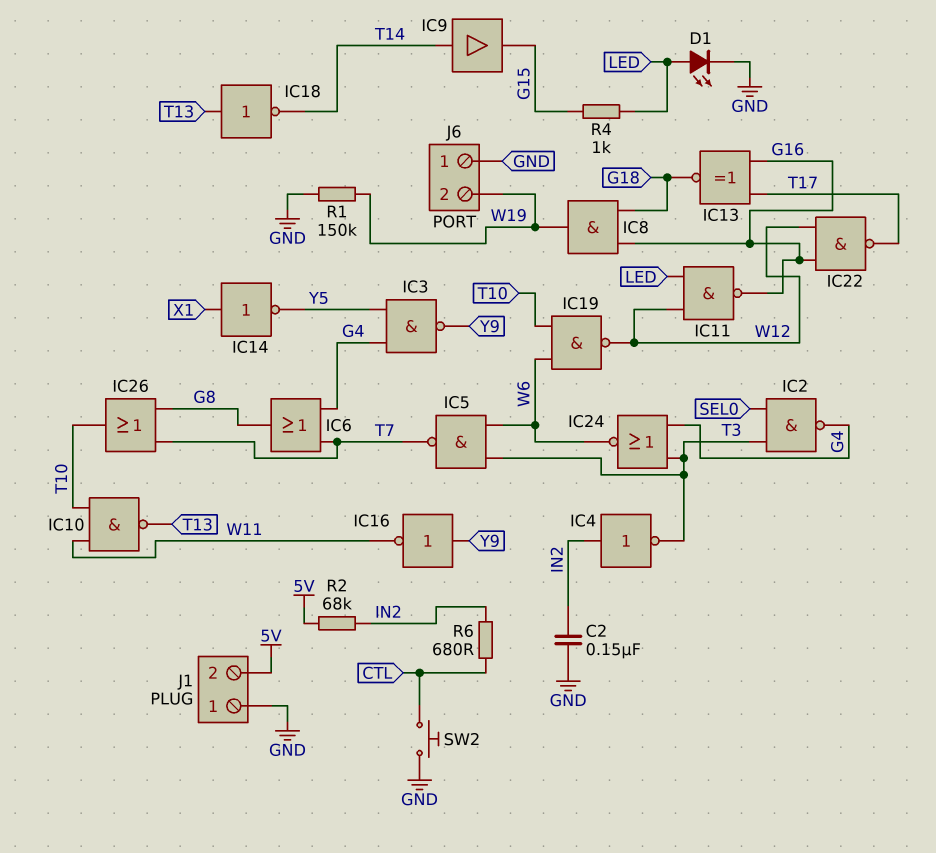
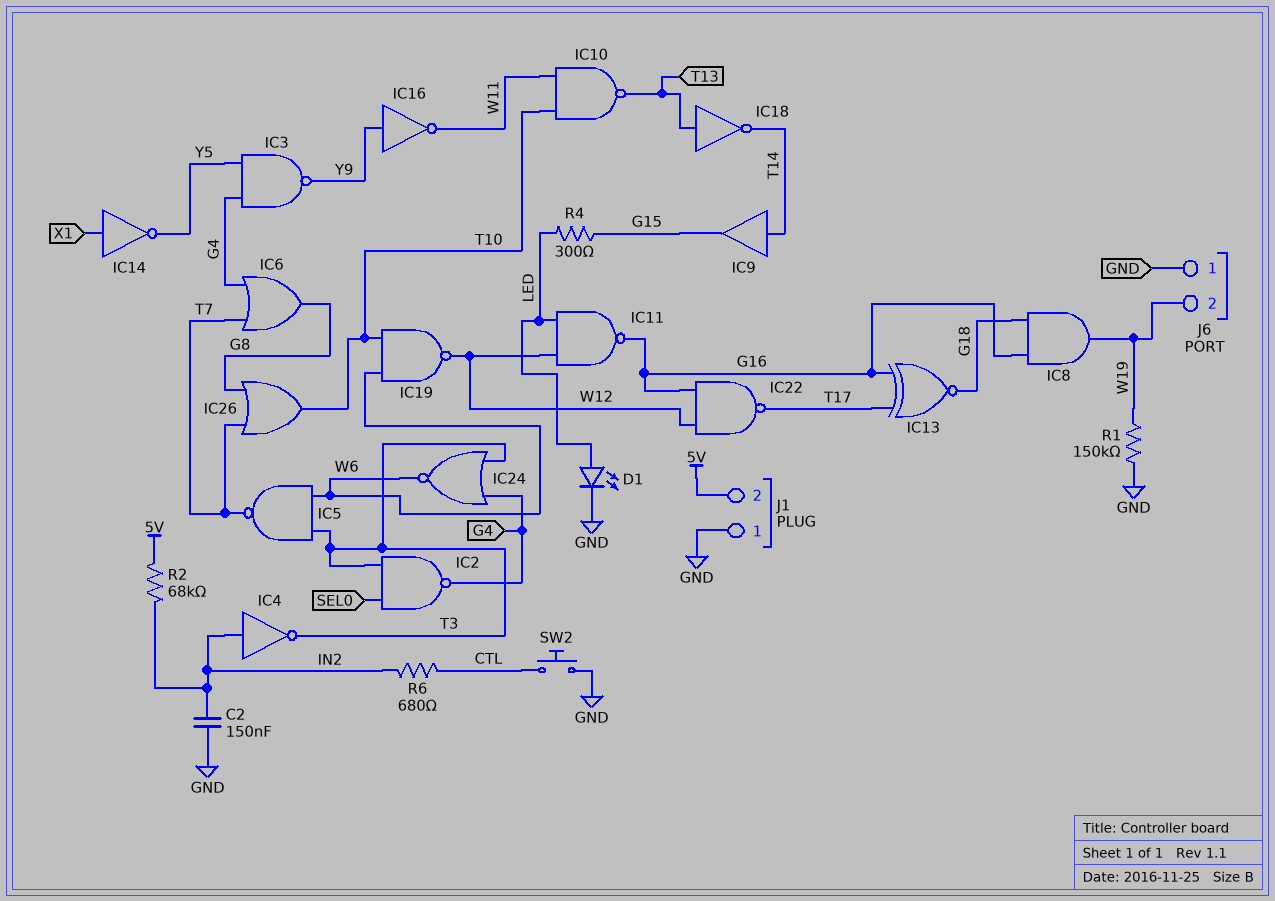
R4: 1k (G15, LED) -> 300 (G15, LED)

